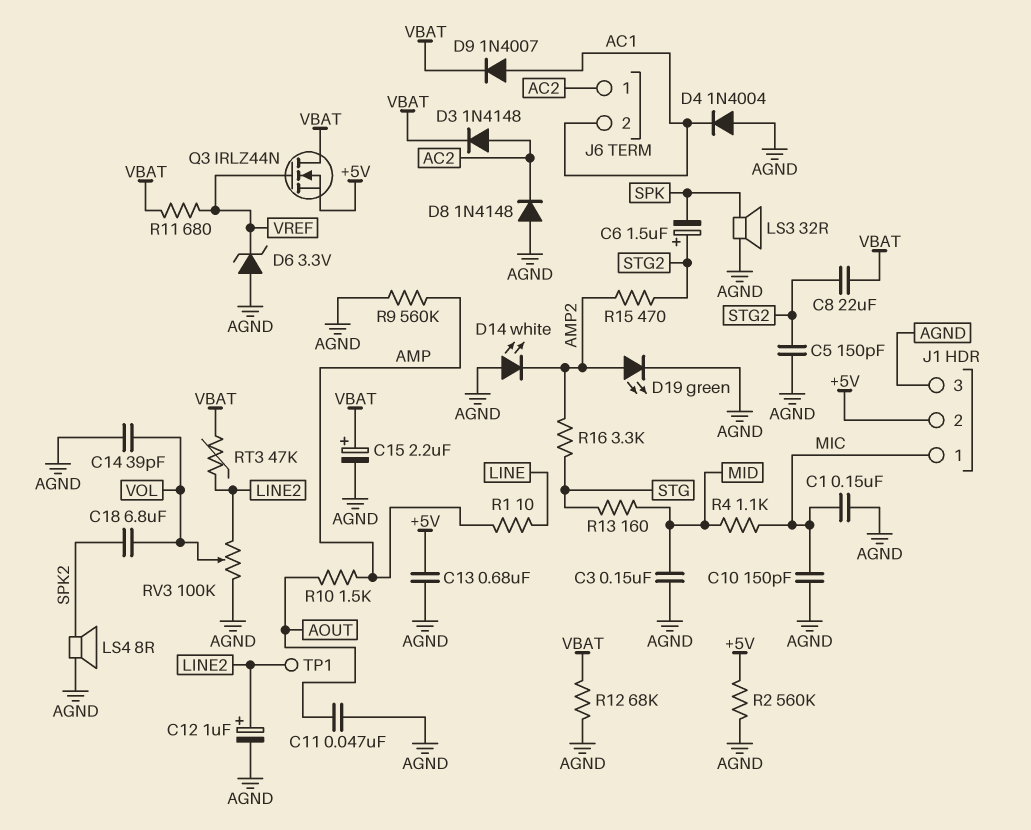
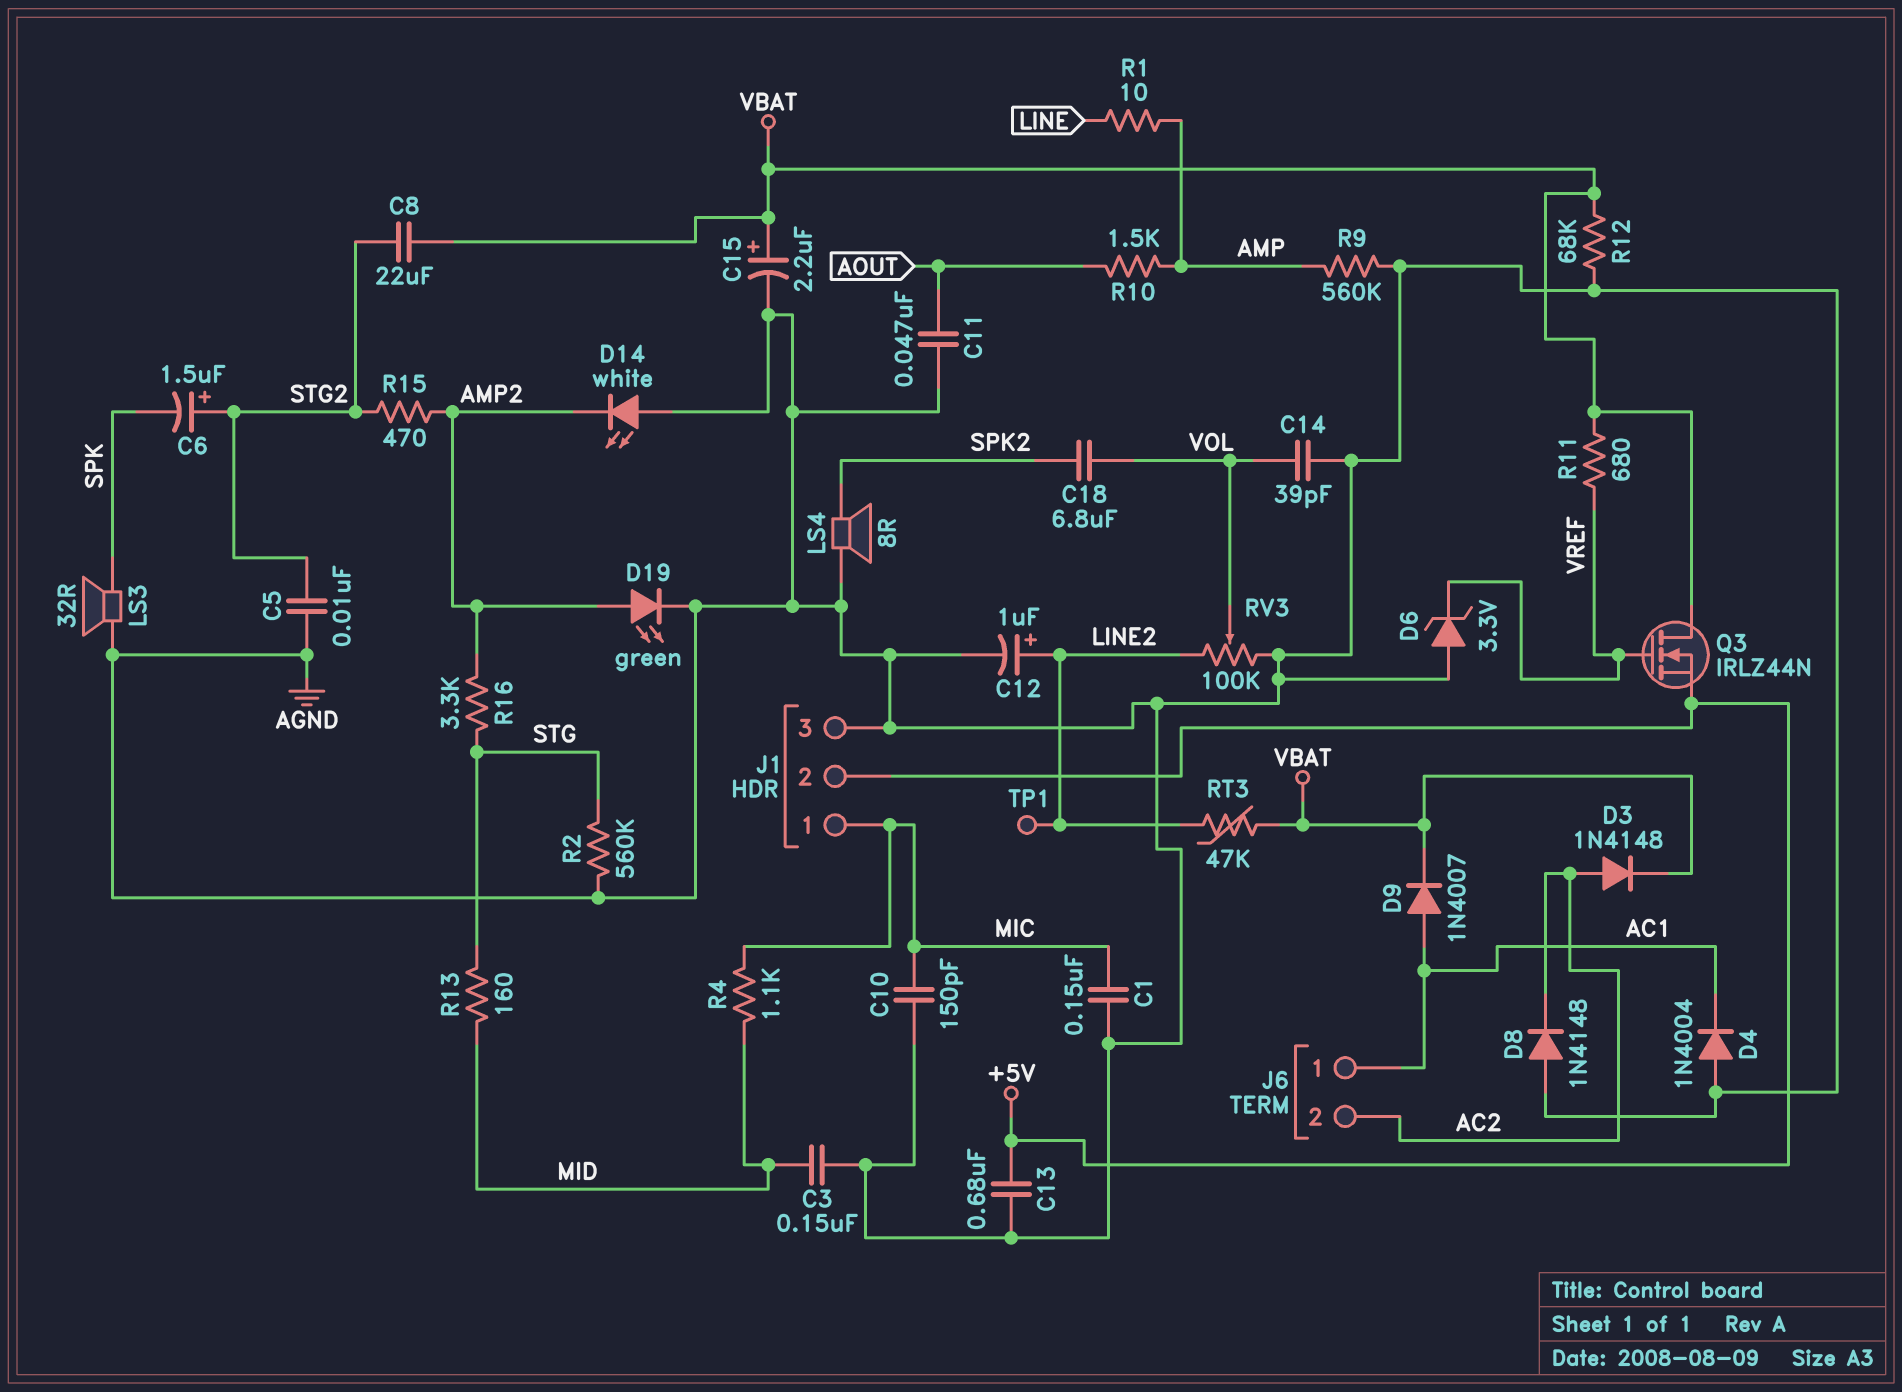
C5: 150pF (AGND, STG2) -> 10nF (AGND, STG2)
J6 pin 1: AC2 -> AC1
J6 pin 2: AC1 -> AC2
R2: 560k (+5V, AGND) -> 560k (AGND, STG)

